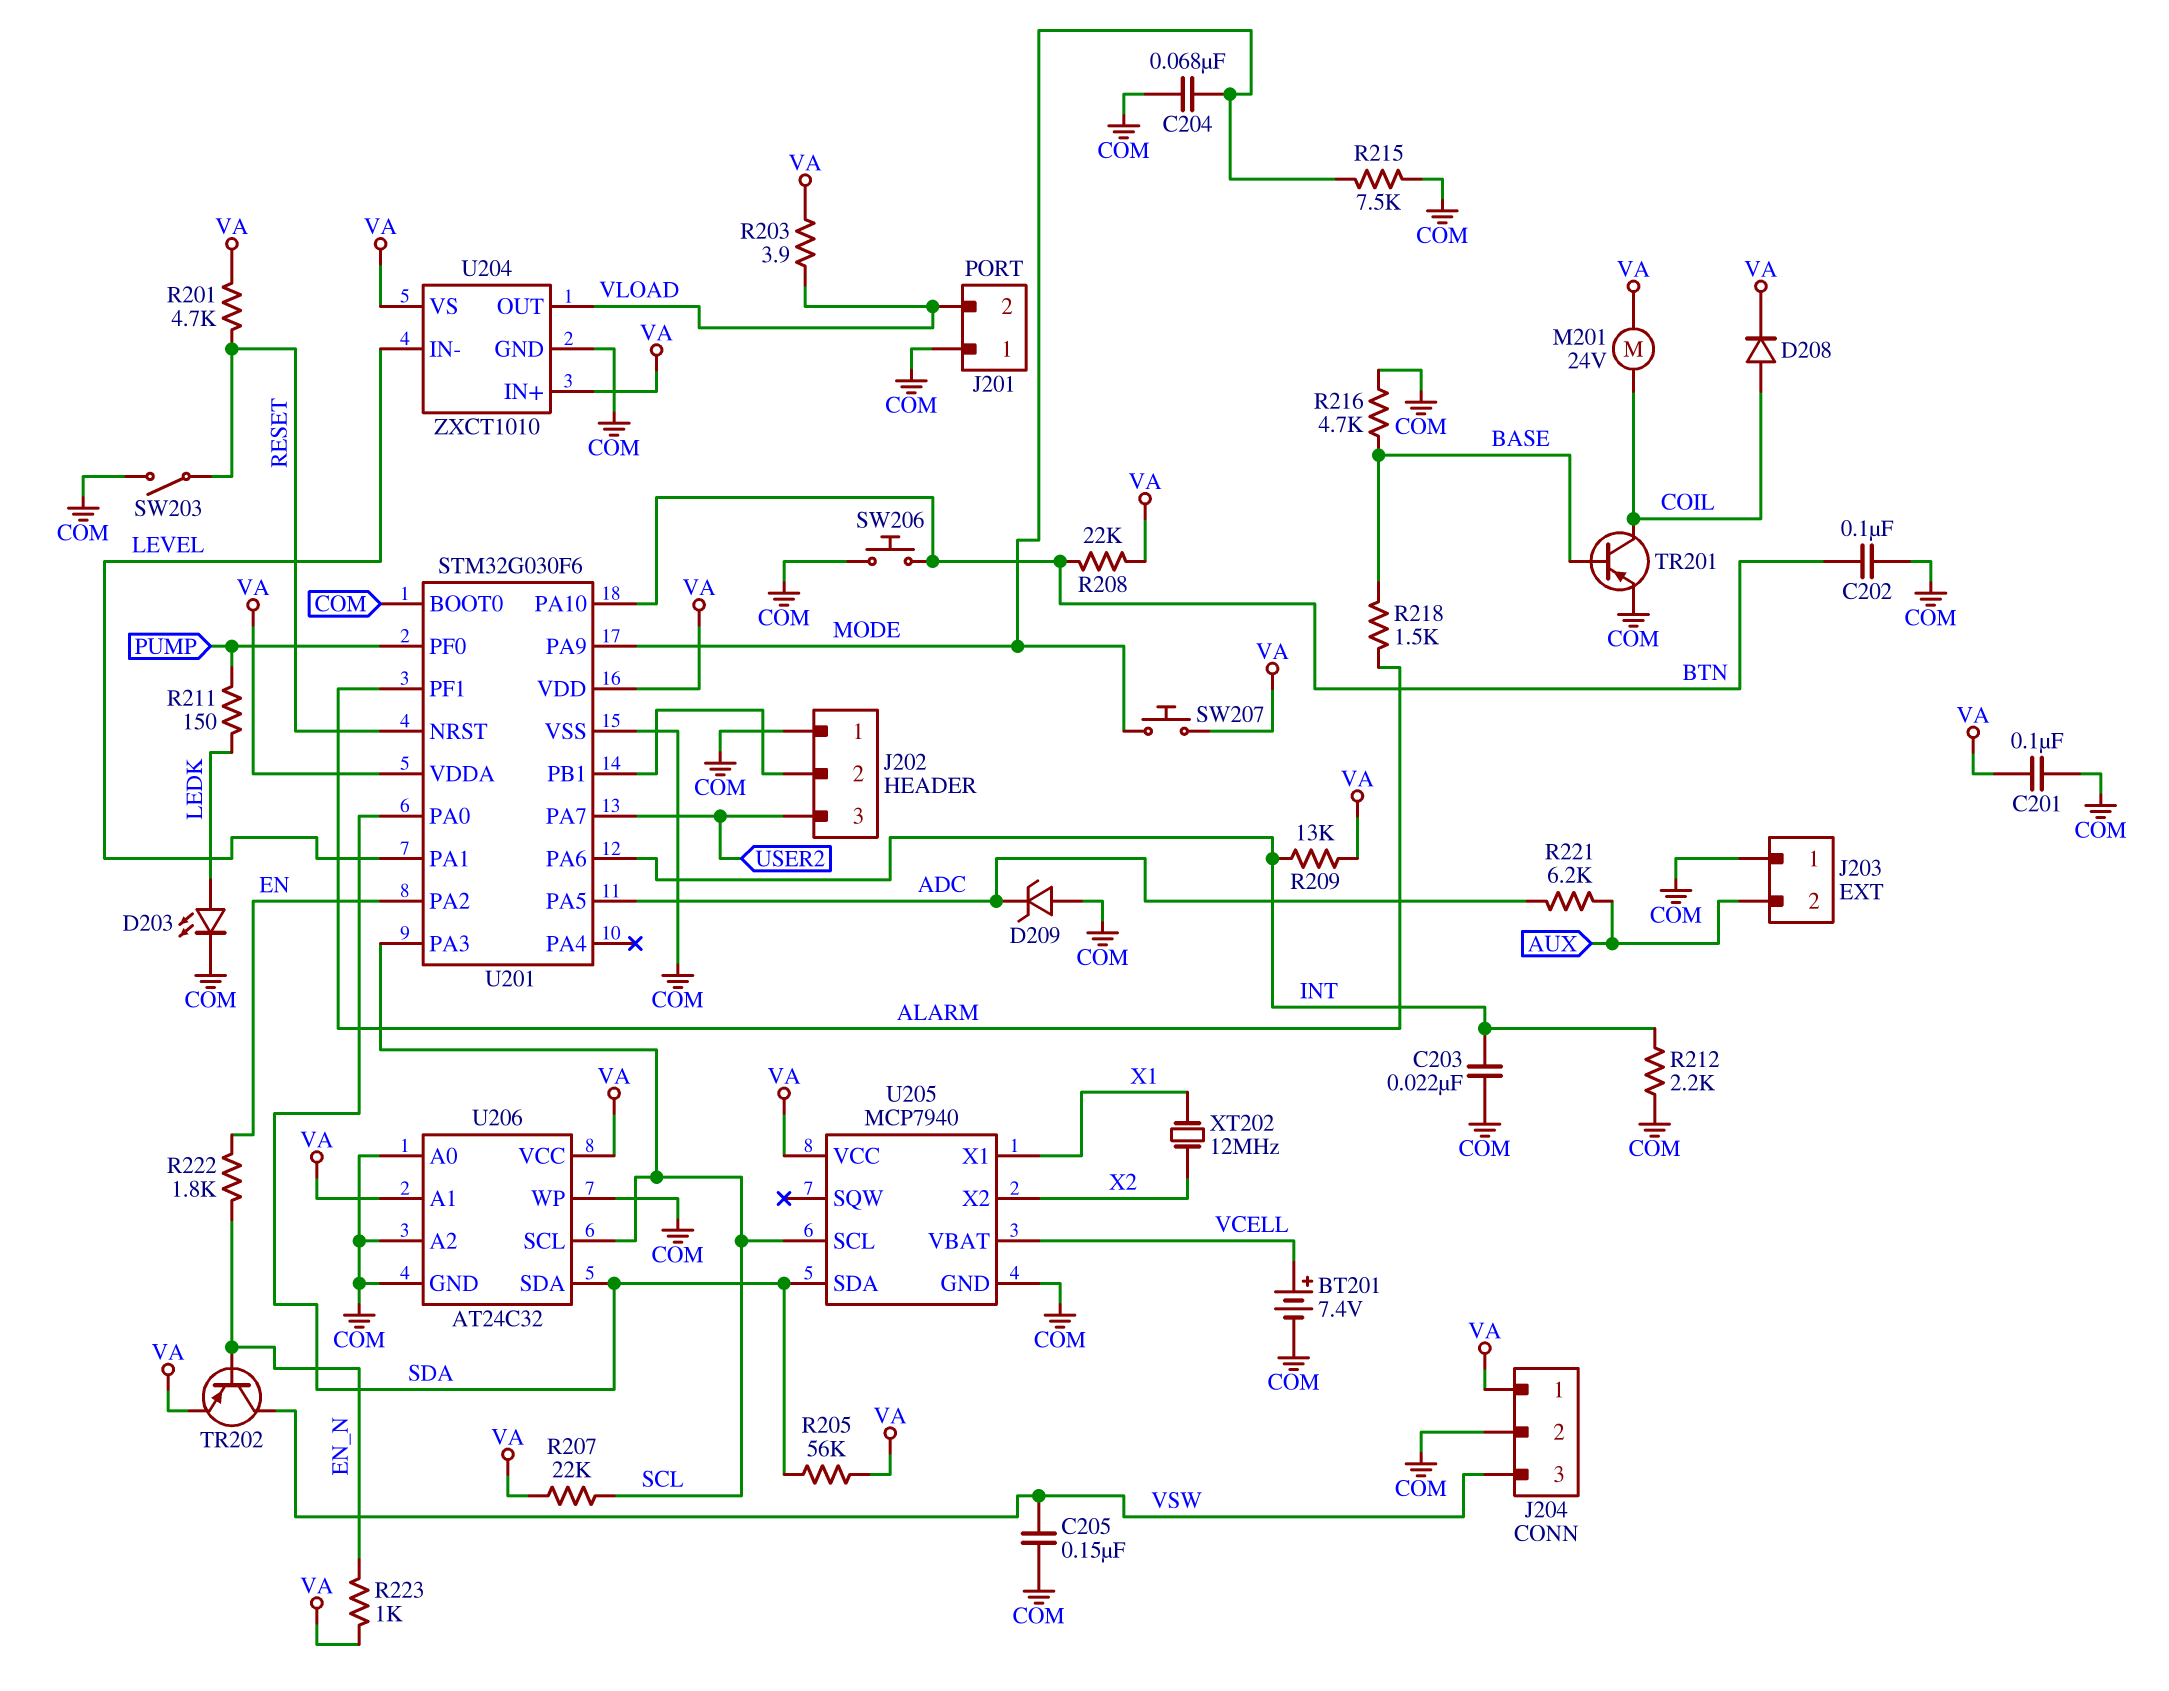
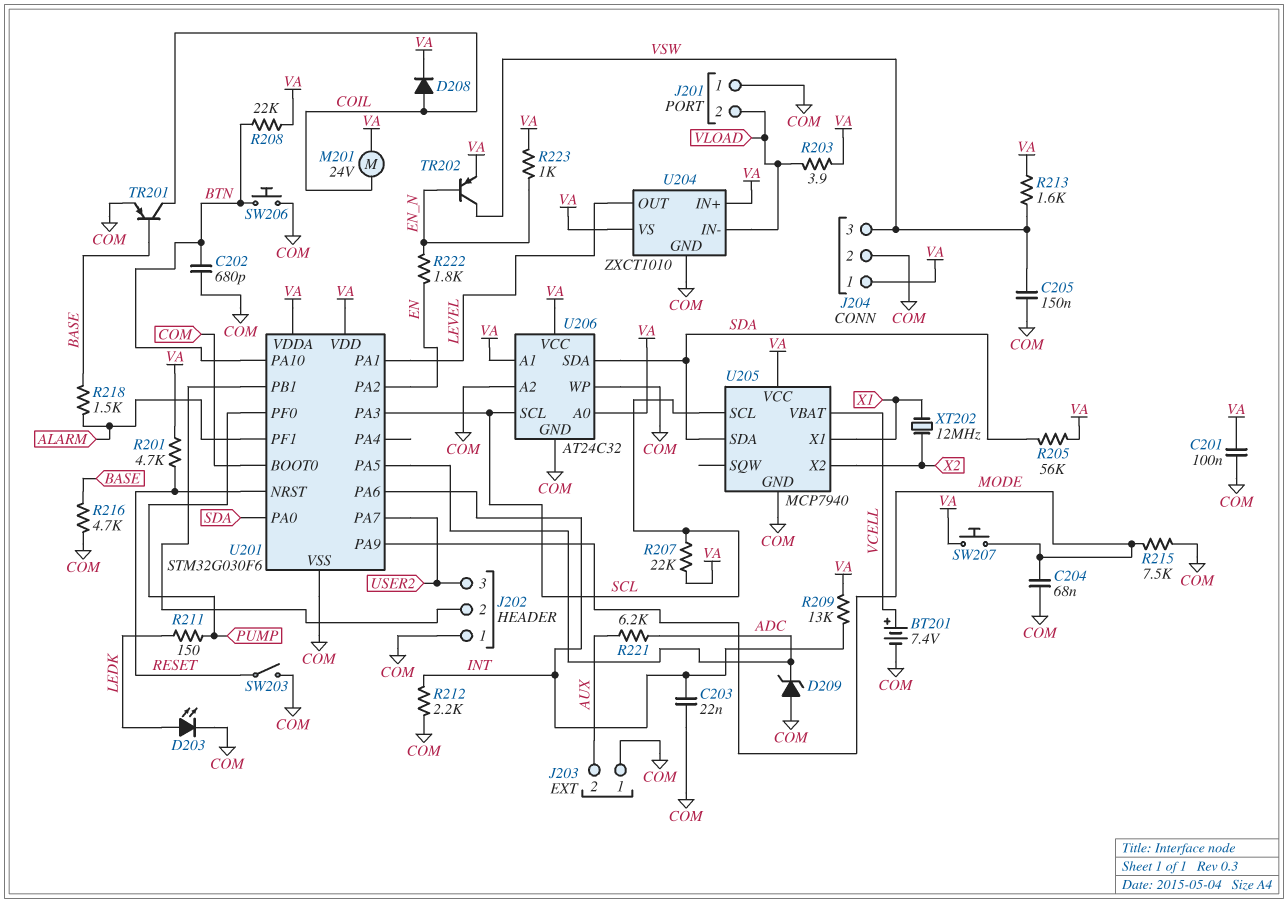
C202: 100nF (BTN, COM) -> 680pF (BTN, COM)
R213: none -> 1.6k (VA, VSW)
U204 pin IN-: LEVEL -> VLOAD
U204 pin OUT: VLOAD -> LEVEL
U206 pin A0: COM -> VA

